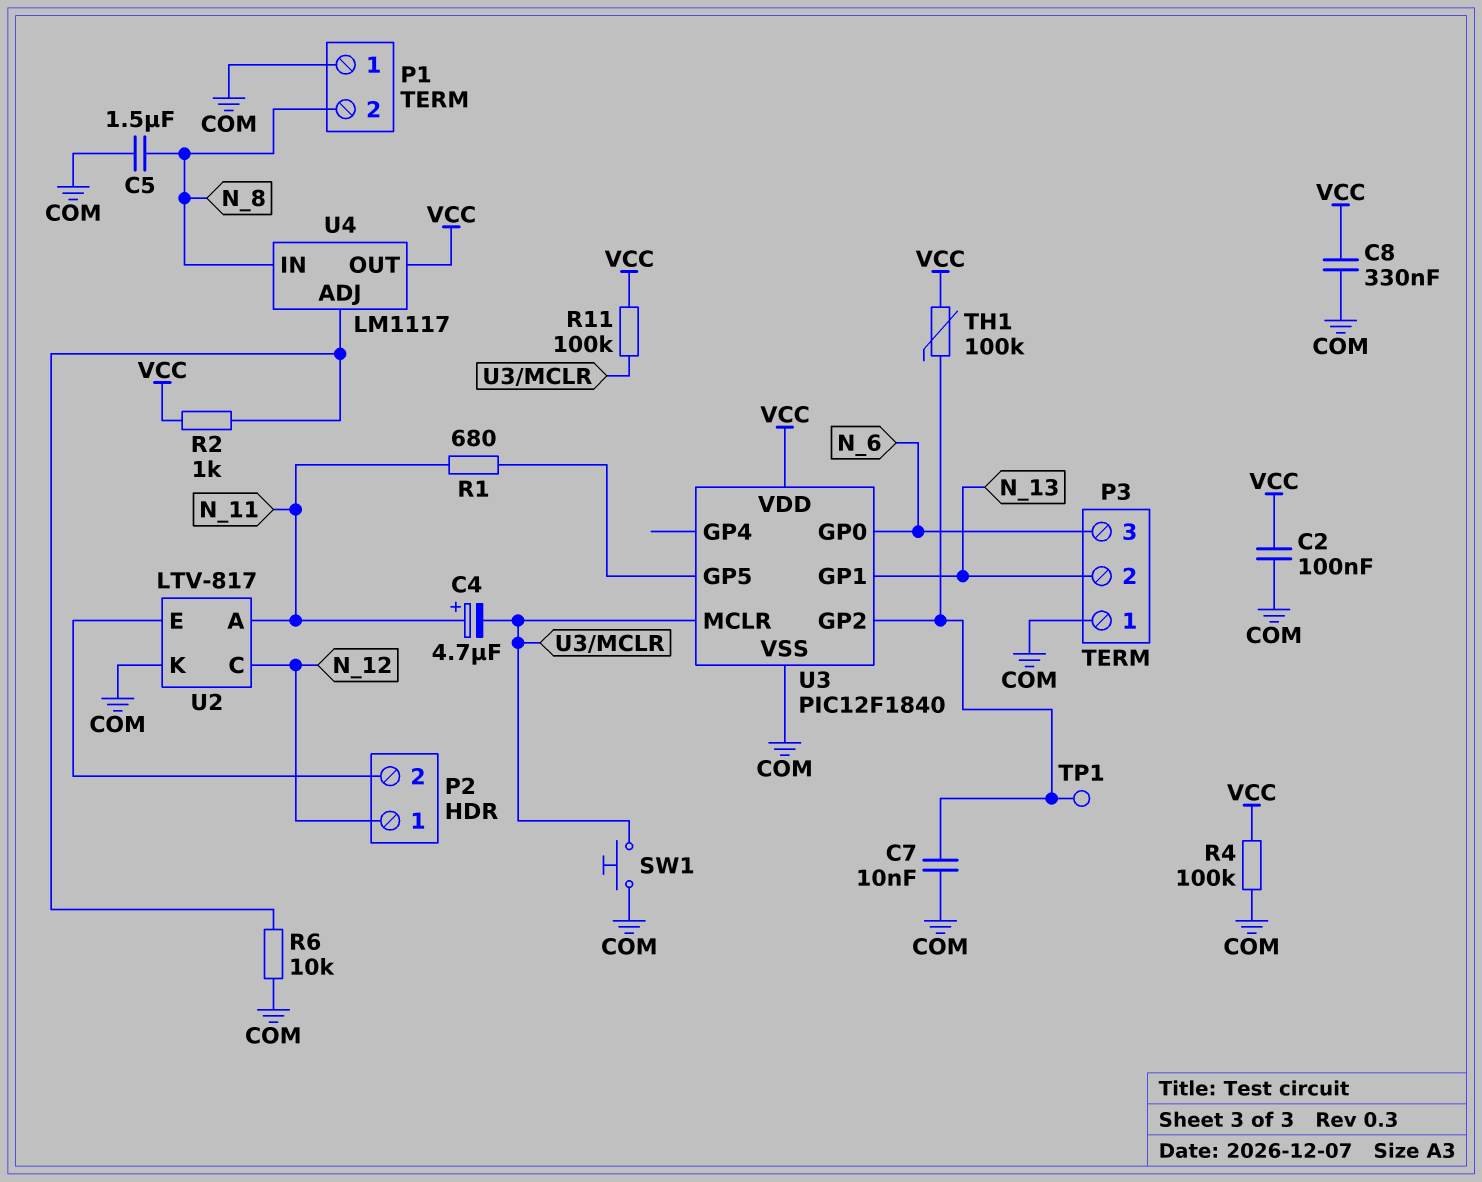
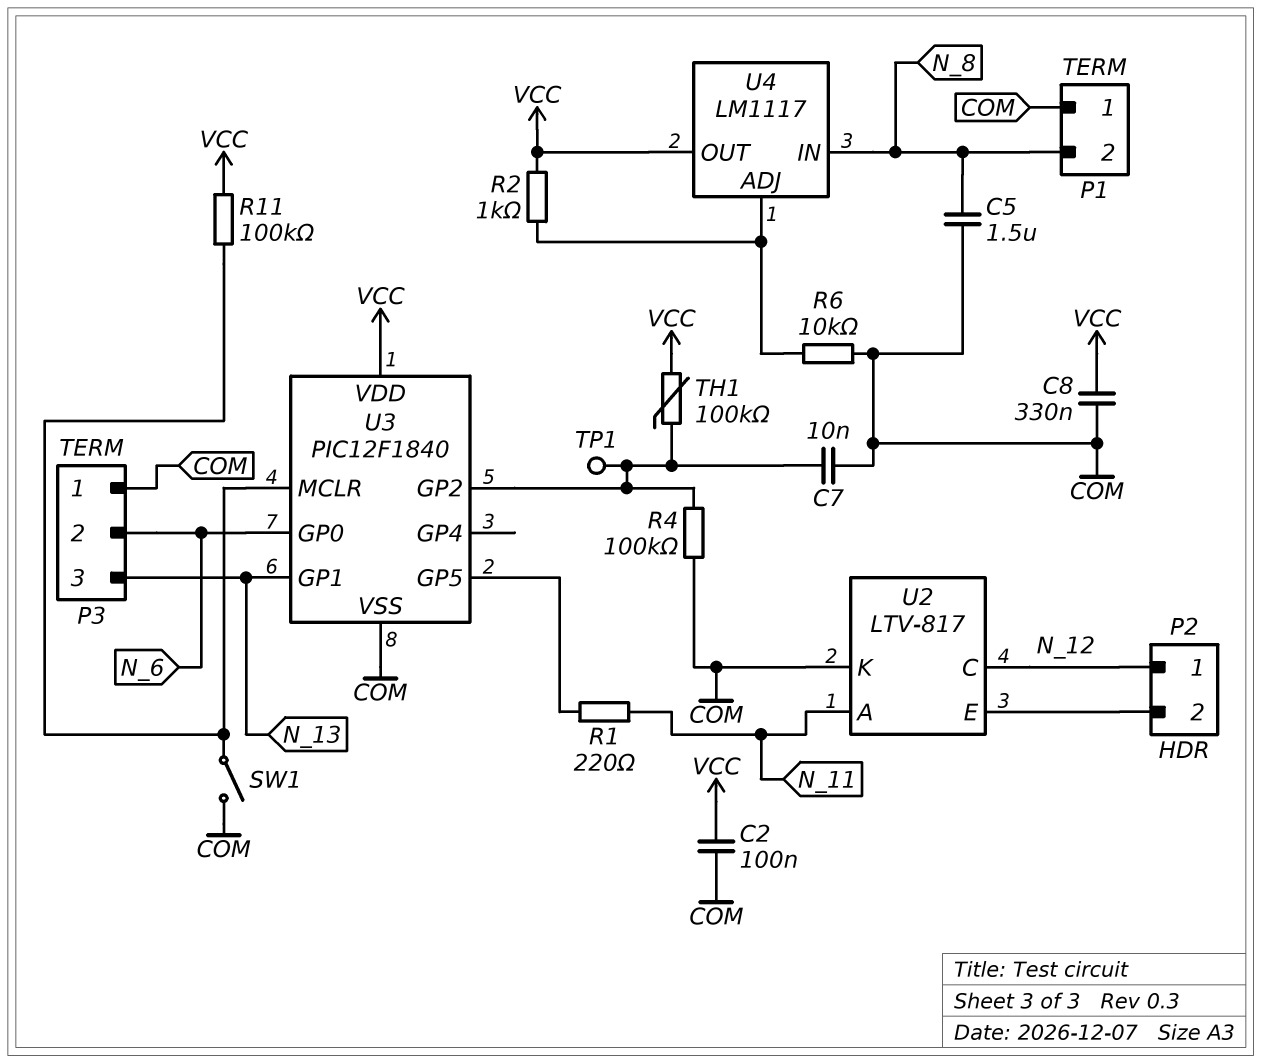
C4: 4.7uF (plus N_11, minus U3/MCLR) -> none
P3 pin 2: N_13 -> N_6
P3 pin 3: N_6 -> N_13
R1: 680 (N_11, U3/GP5) -> 220 (N_11, U3/GP5)
R4: 100k (COM, VCC) -> 100k (COM, U3/GP2)
SW1: button (COM, U3/MCLR) -> switch (COM, U3/MCLR)

